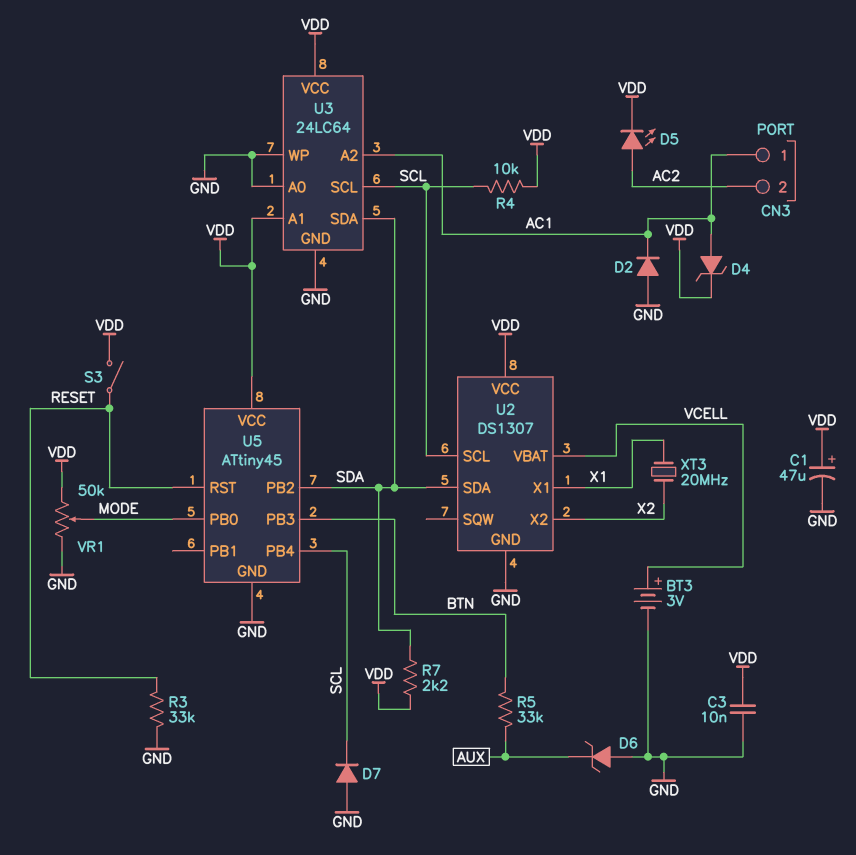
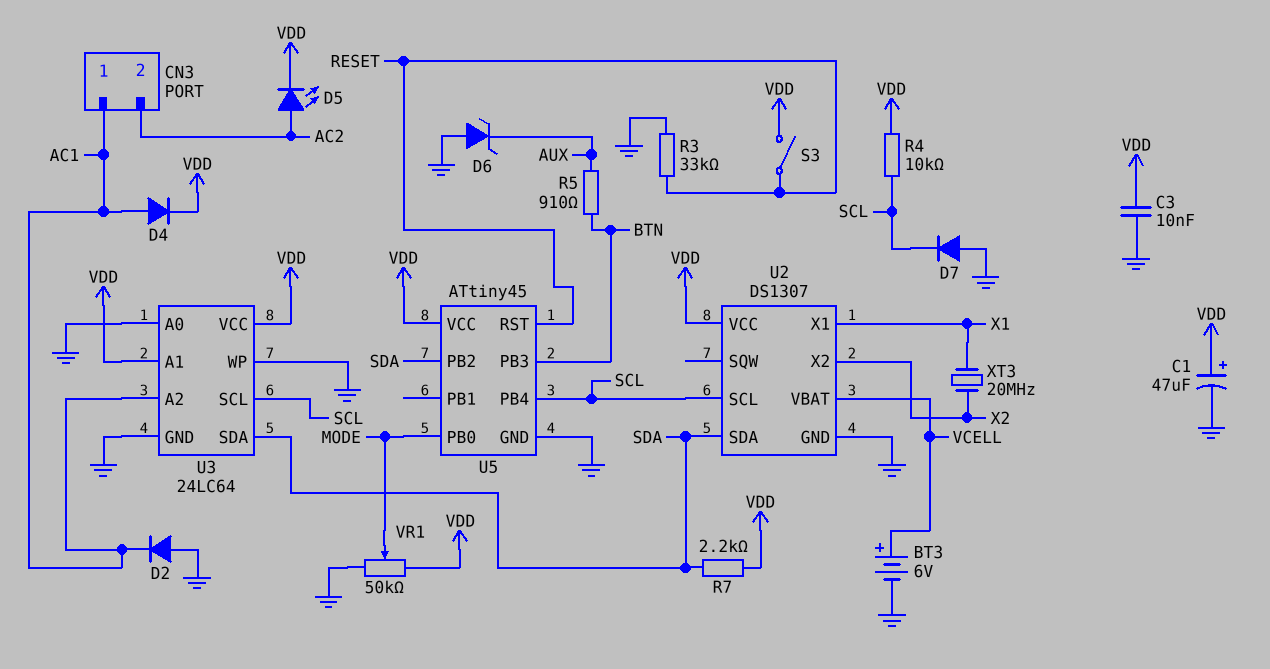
BT3: 3V (plus VCELL, minus GND) -> 6V (plus VCELL, minus GND)
D4: zener (A AC1, K VDD) -> diode (A AC1, K VDD)
R5: 33k (AUX, BTN) -> 910 (AUX, BTN)

